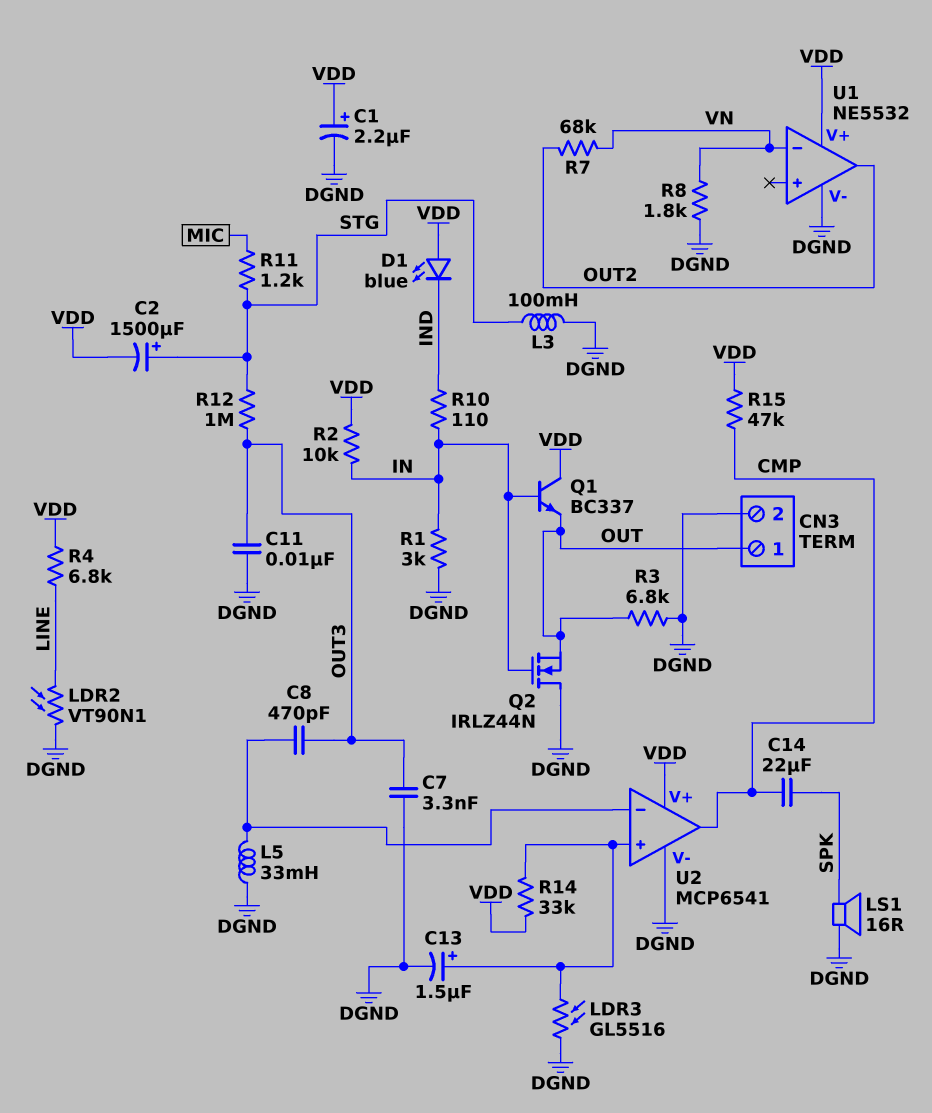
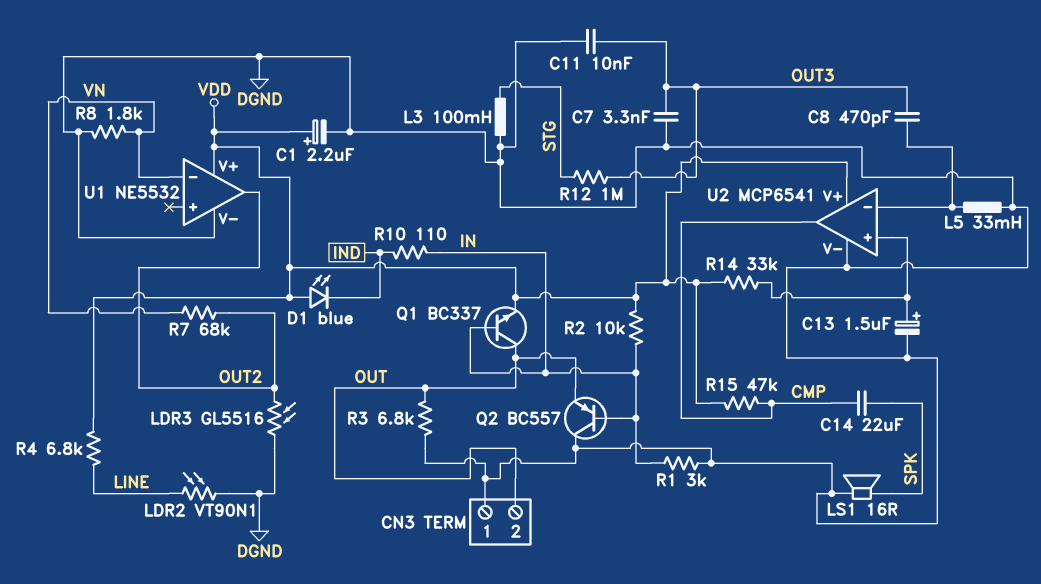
C2: 1500uF (plus STG, minus VDD) -> none
CN3 pin 1: OUT -> DGND
CN3 pin 2: DGND -> OUT
LDR3: GL5516 (DGND, U2/in+) -> GL5516 (DGND, OUT2)
Q1: NPN BC337 (B IN, C VDD, E OUT) -> NPN BC337 (B IN, C OUT, E VDD)
Q2: NMOS IRLZ44N (G IN, D DGND, S OUT) -> PNP BC557 (B IN, C DGND, E OUT)
R11: 1.2k (MIC, STG) -> none

